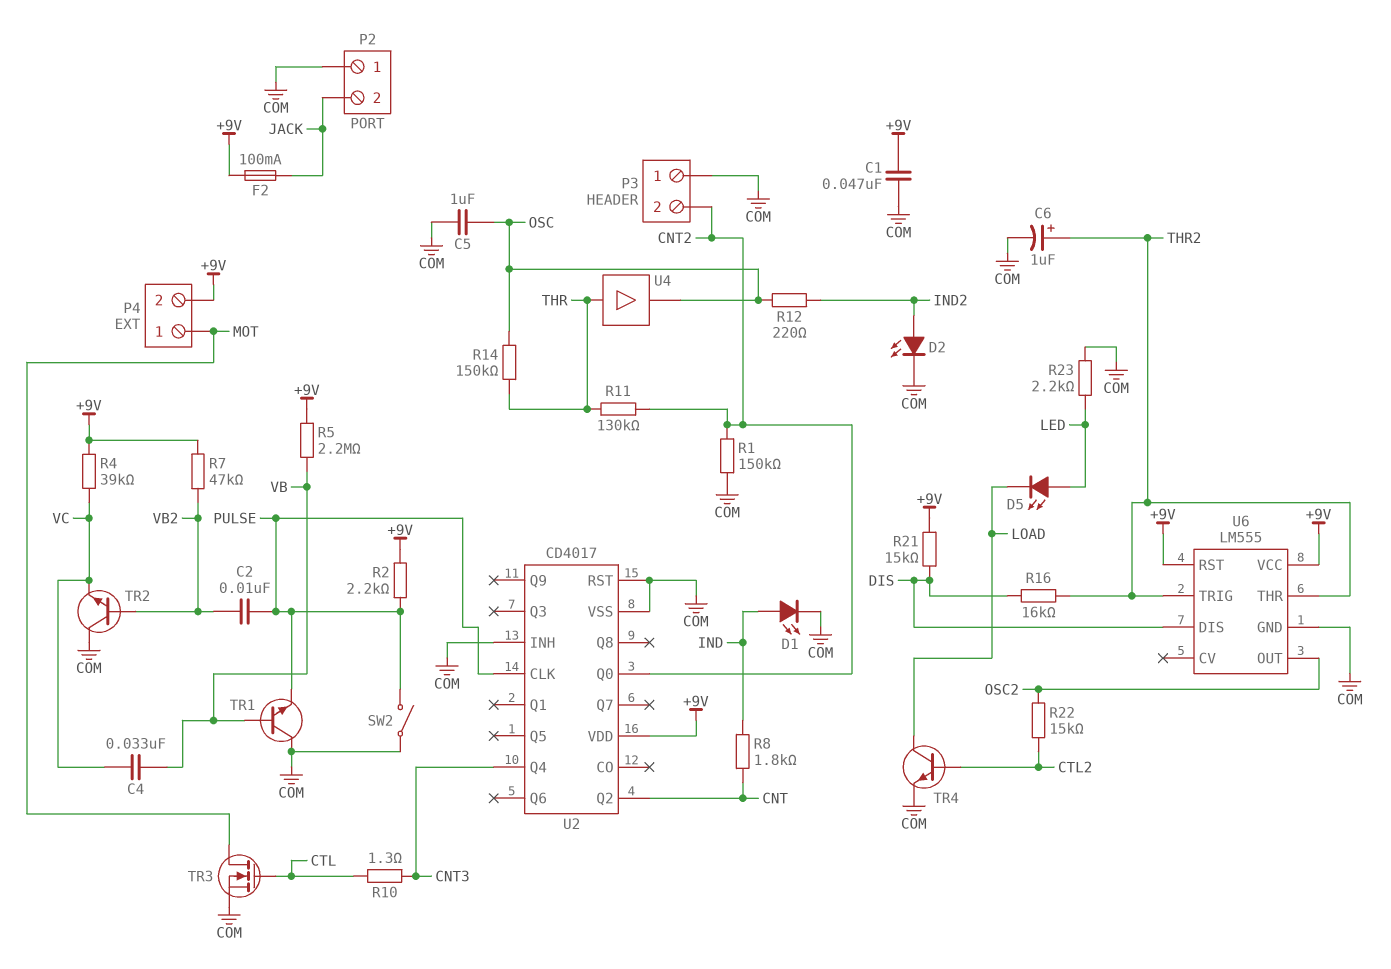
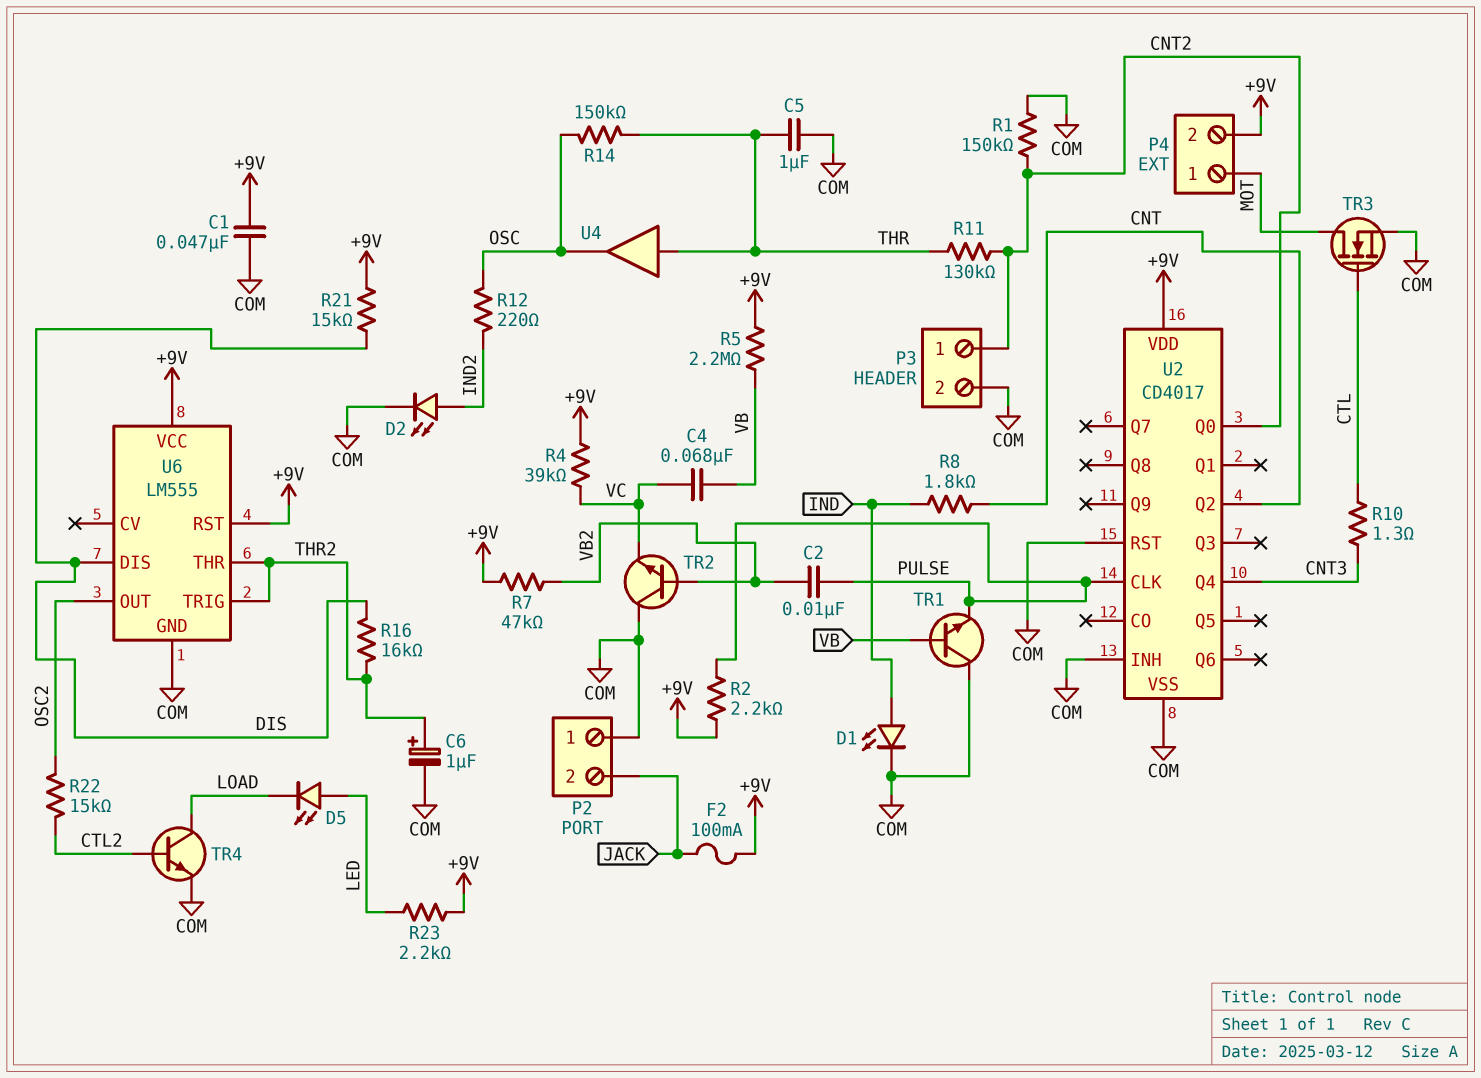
C4: 33nF (VB, VC) -> 68nF (VB, VC)
C5: 1uF (COM, OSC) -> 1uF (COM, THR)
P3 pin 1: COM -> CNT2
P3 pin 2: CNT2 -> COM
R23: 2.2k (COM, LED) -> 2.2k (+9V, LED)
SW2: switch (COM, PULSE) -> none

